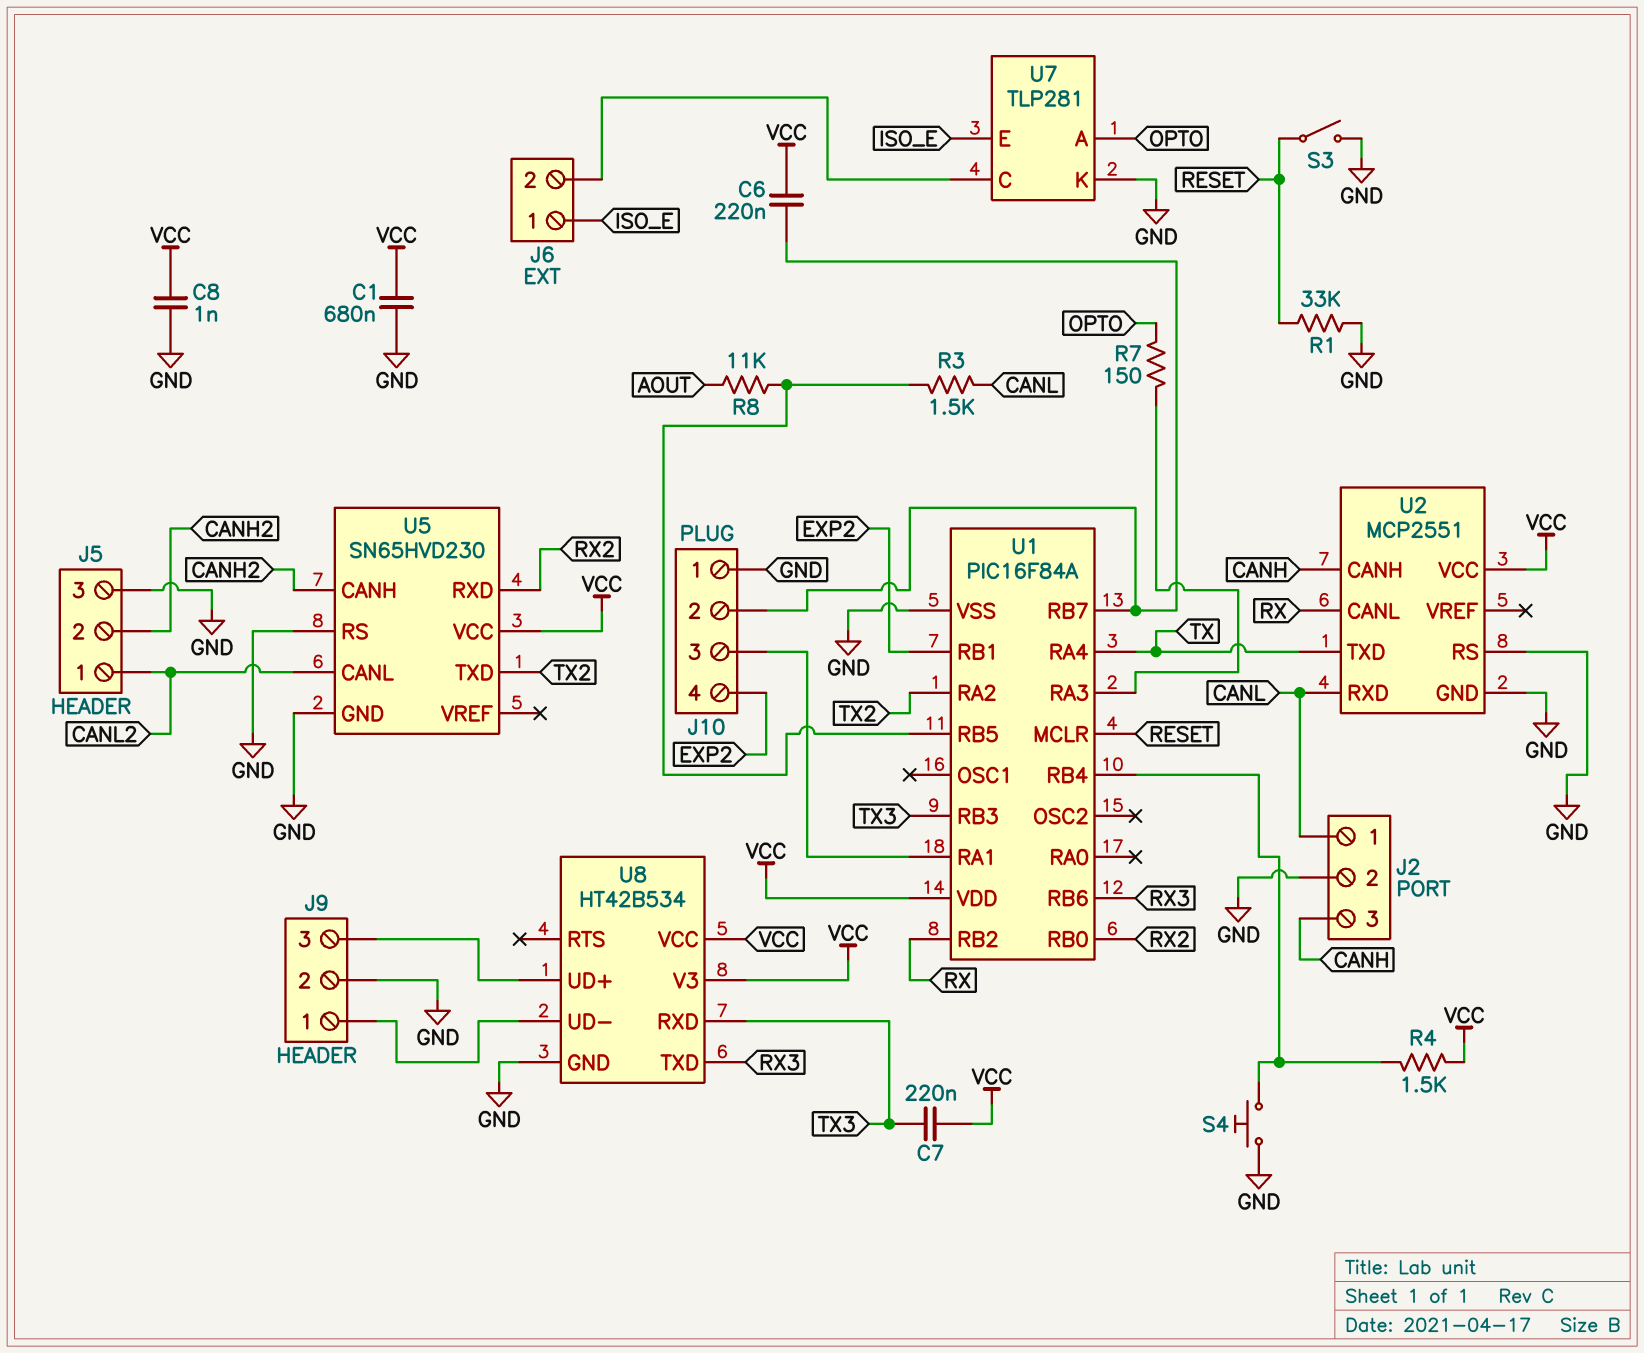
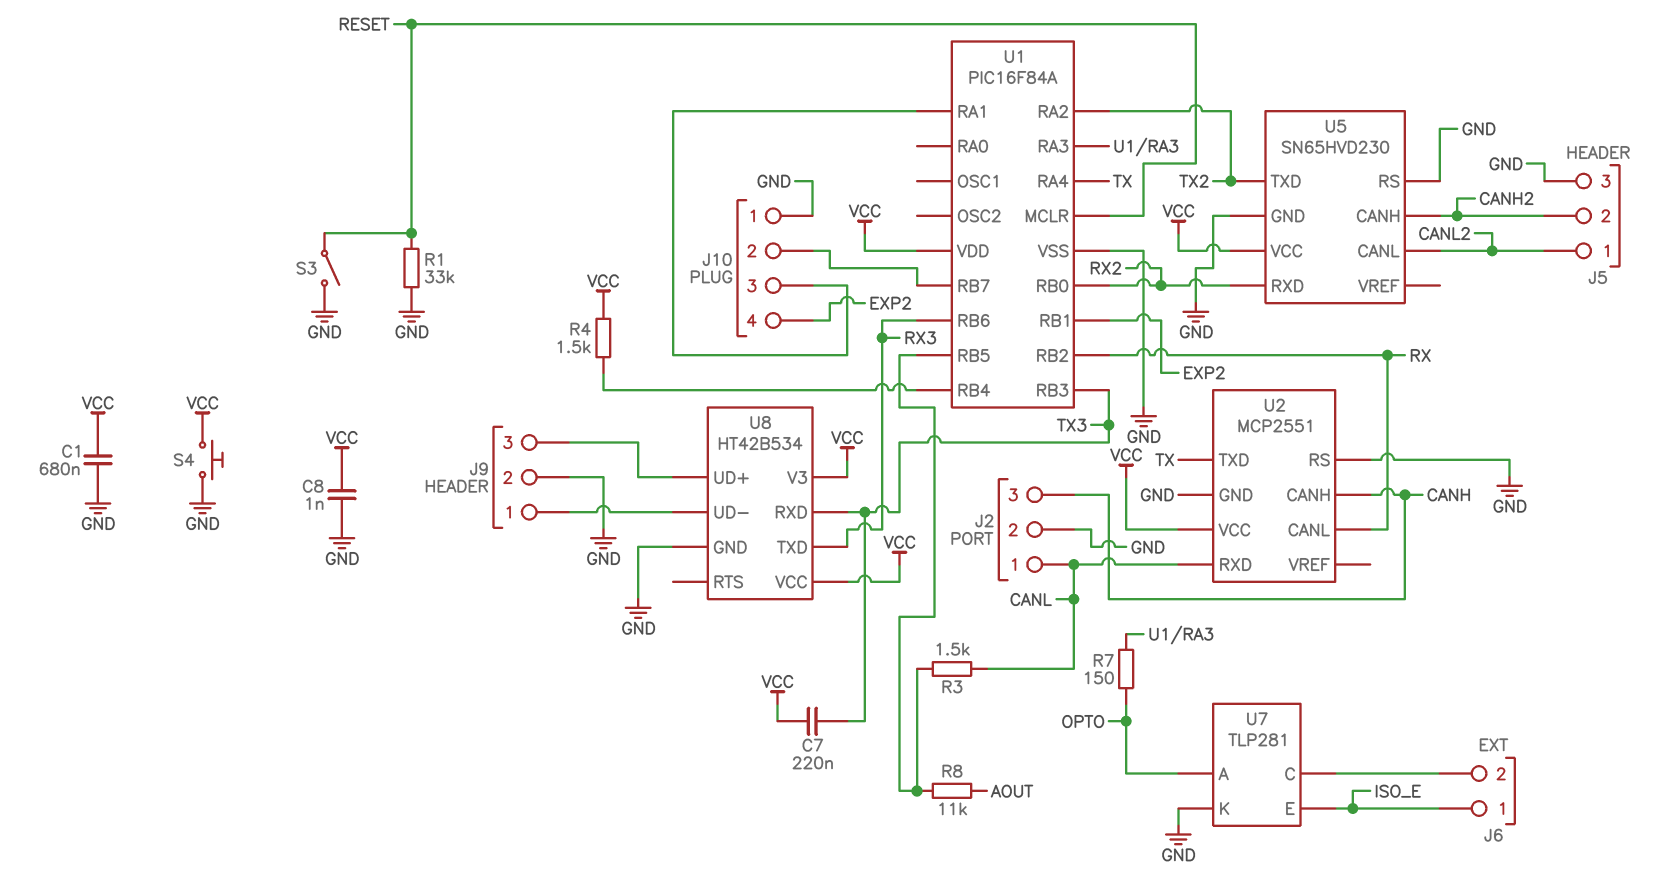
C6: 220nF (J10/2, VCC) -> none
S4: button (GND, U1/RB4) -> button (GND, VCC)

